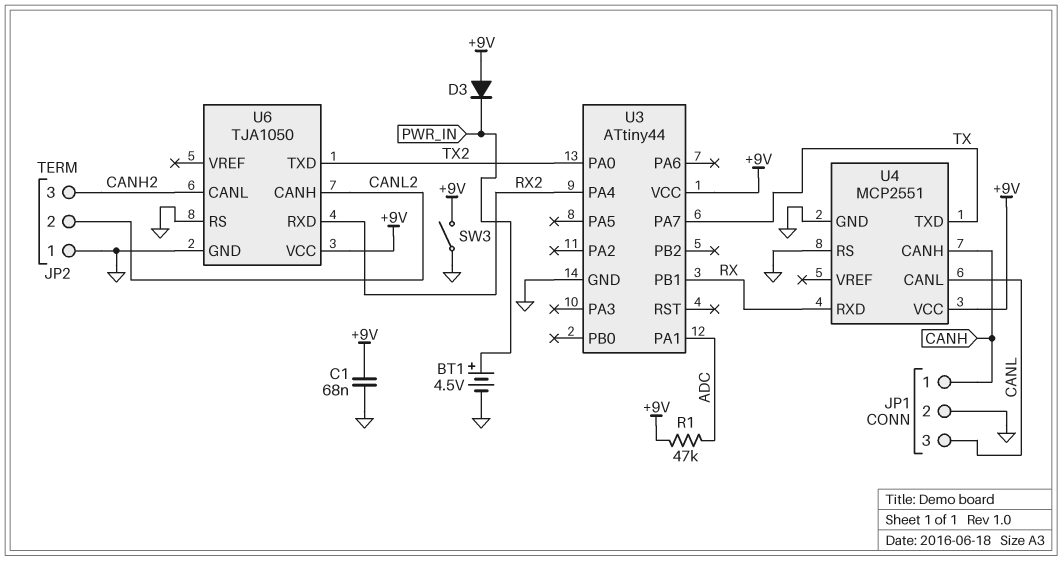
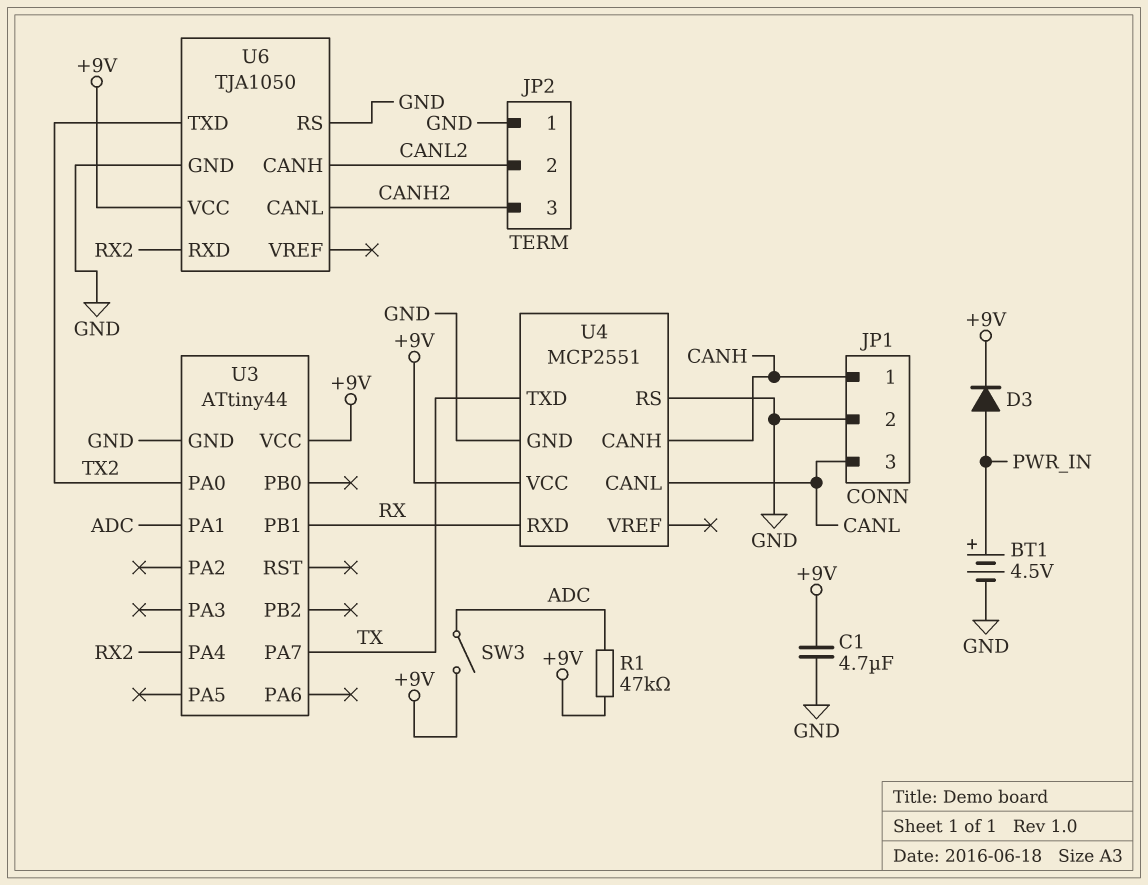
C1: 68nF (+9V, GND) -> 4.7uF (+9V, GND)
D3: diode (A +9V, K PWR_IN) -> diode (A PWR_IN, K +9V)
SW3: switch (+9V, GND) -> switch (+9V, ADC)

